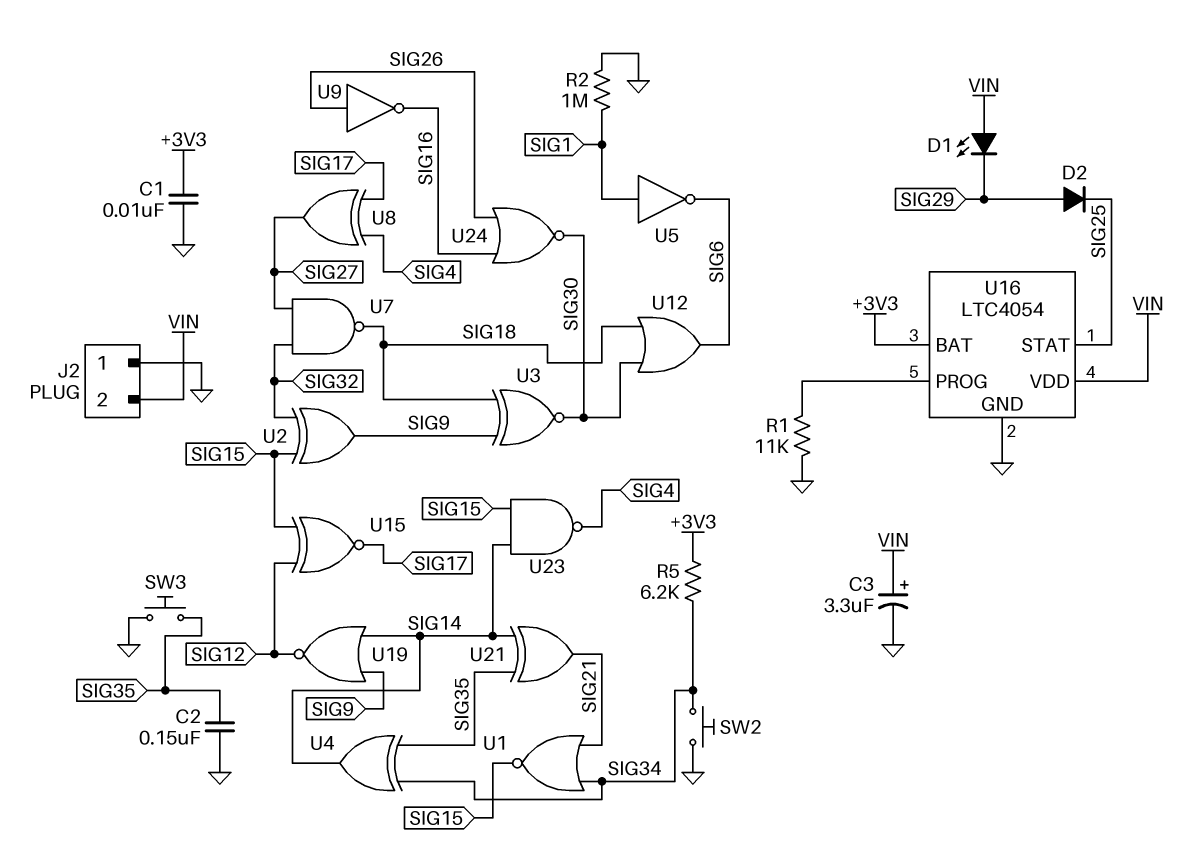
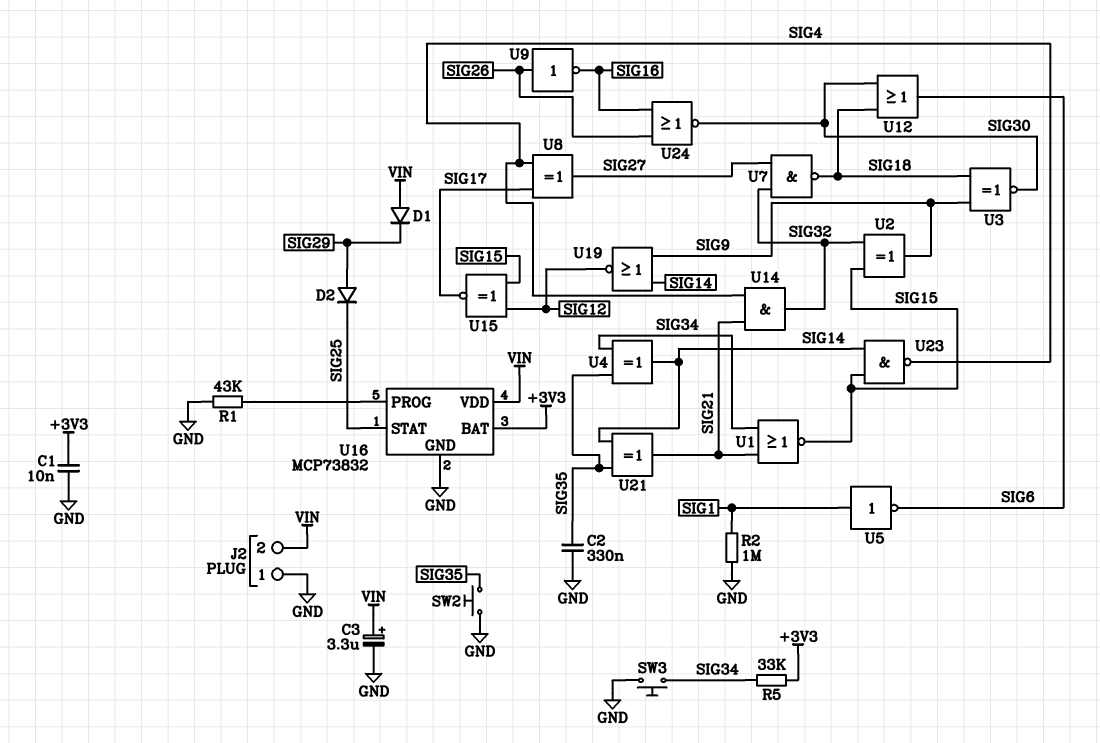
C2: 150nF (GND, SIG35) -> 330nF (GND, SIG35)
D1: LED (A VIN, K SIG29) -> diode (A VIN, K SIG29)
R1: 11k (GND, U16/PROG) -> 43k (GND, U16/PROG)
R5: 6.2k (+3V3, SIG34) -> 33k (+3V3, SIG34)
SW2: button (GND, SIG34) -> button (GND, SIG35)
SW3: button (GND, SIG35) -> button (GND, SIG34)
U14: none -> AND (in SIG4, in SIG21, out SIG32)
U16: LTC4054 -> MCP73832

